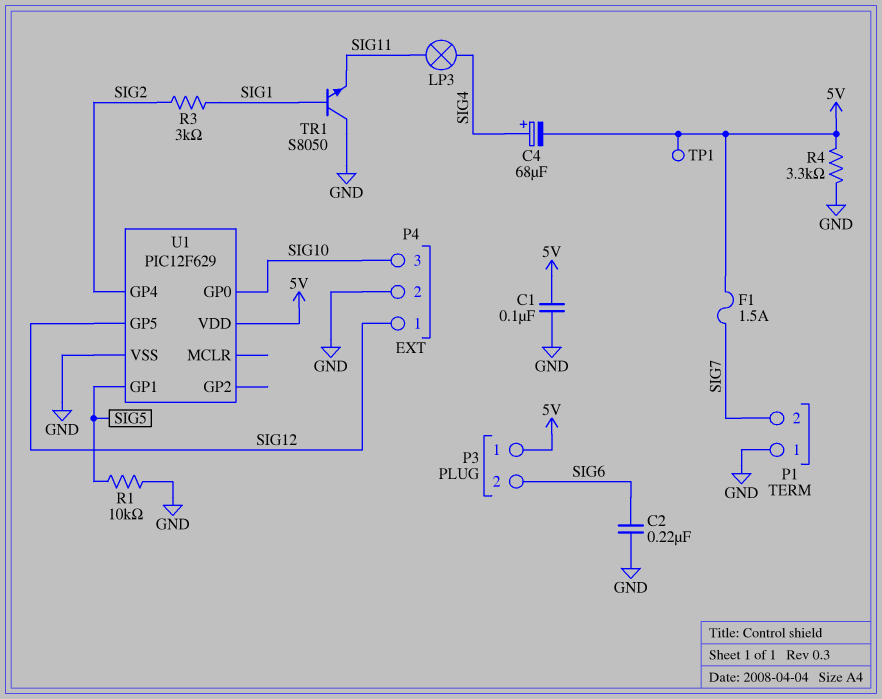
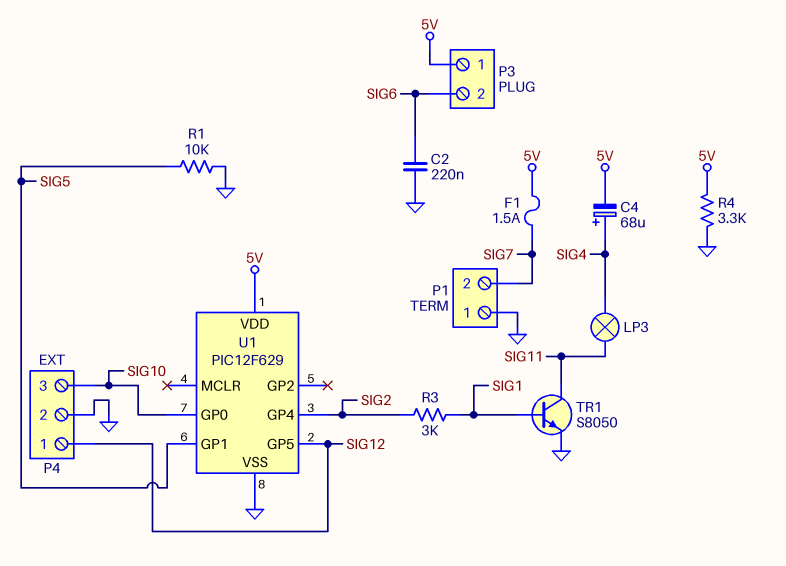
C1: 100nF (5V, GND) -> none
TP1: test point (5V) -> none
TR1: NPN S8050 (B SIG1, C GND, E SIG11) -> NPN S8050 (B SIG1, C SIG11, E GND)

